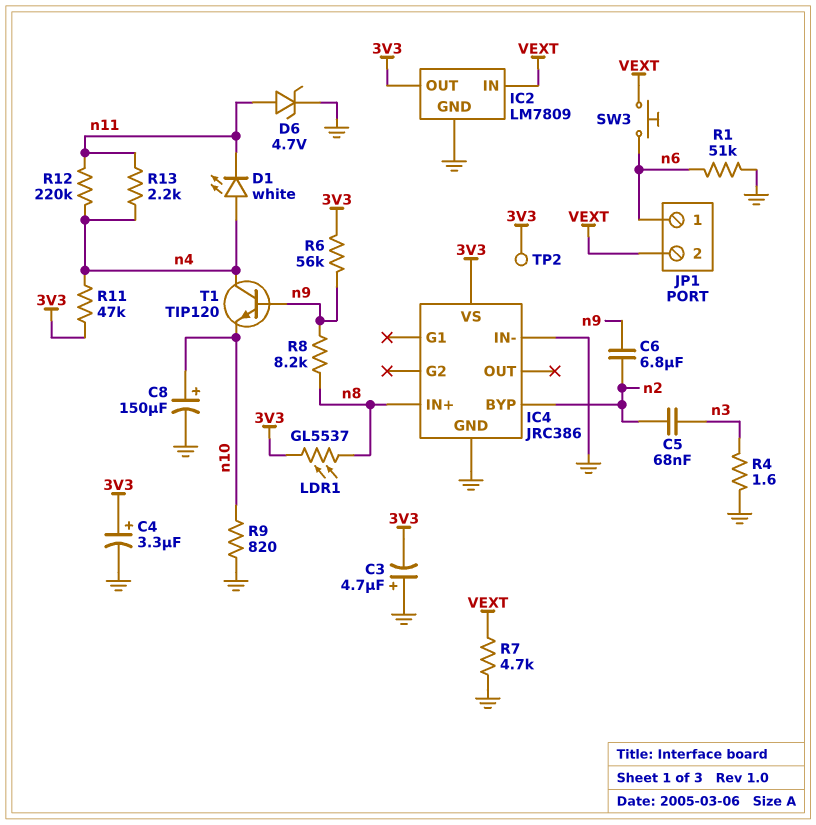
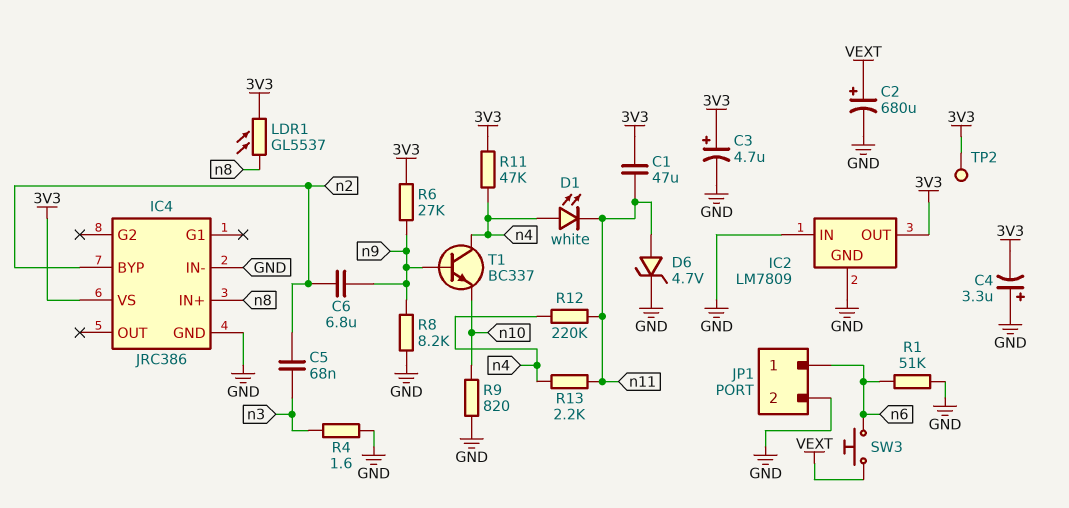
C1: none -> 47uF (3V3, n11)
C2: none -> 680uF (plus VEXT, minus GND)
C3: 4.7uF (plus GND, minus 3V3) -> 4.7uF (plus 3V3, minus GND)
C4: 3.3uF (plus 3V3, minus GND) -> 3.3uF (plus GND, minus 3V3)
C8: 150uF (plus n10, minus GND) -> none
IC2 pin IN: VEXT -> GND
JP1 pin 2: VEXT -> GND
R6: 56k (3V3, n9) -> 27k (3V3, n9)
R7: 4.7k (GND, VEXT) -> none
R8: 8.2k (n8, n9) -> 8.2k (GND, n9)
T1: NPN TIP120 (B n9, C n4, E n10) -> NPN BC337 (B n9, C n4, E n10)

